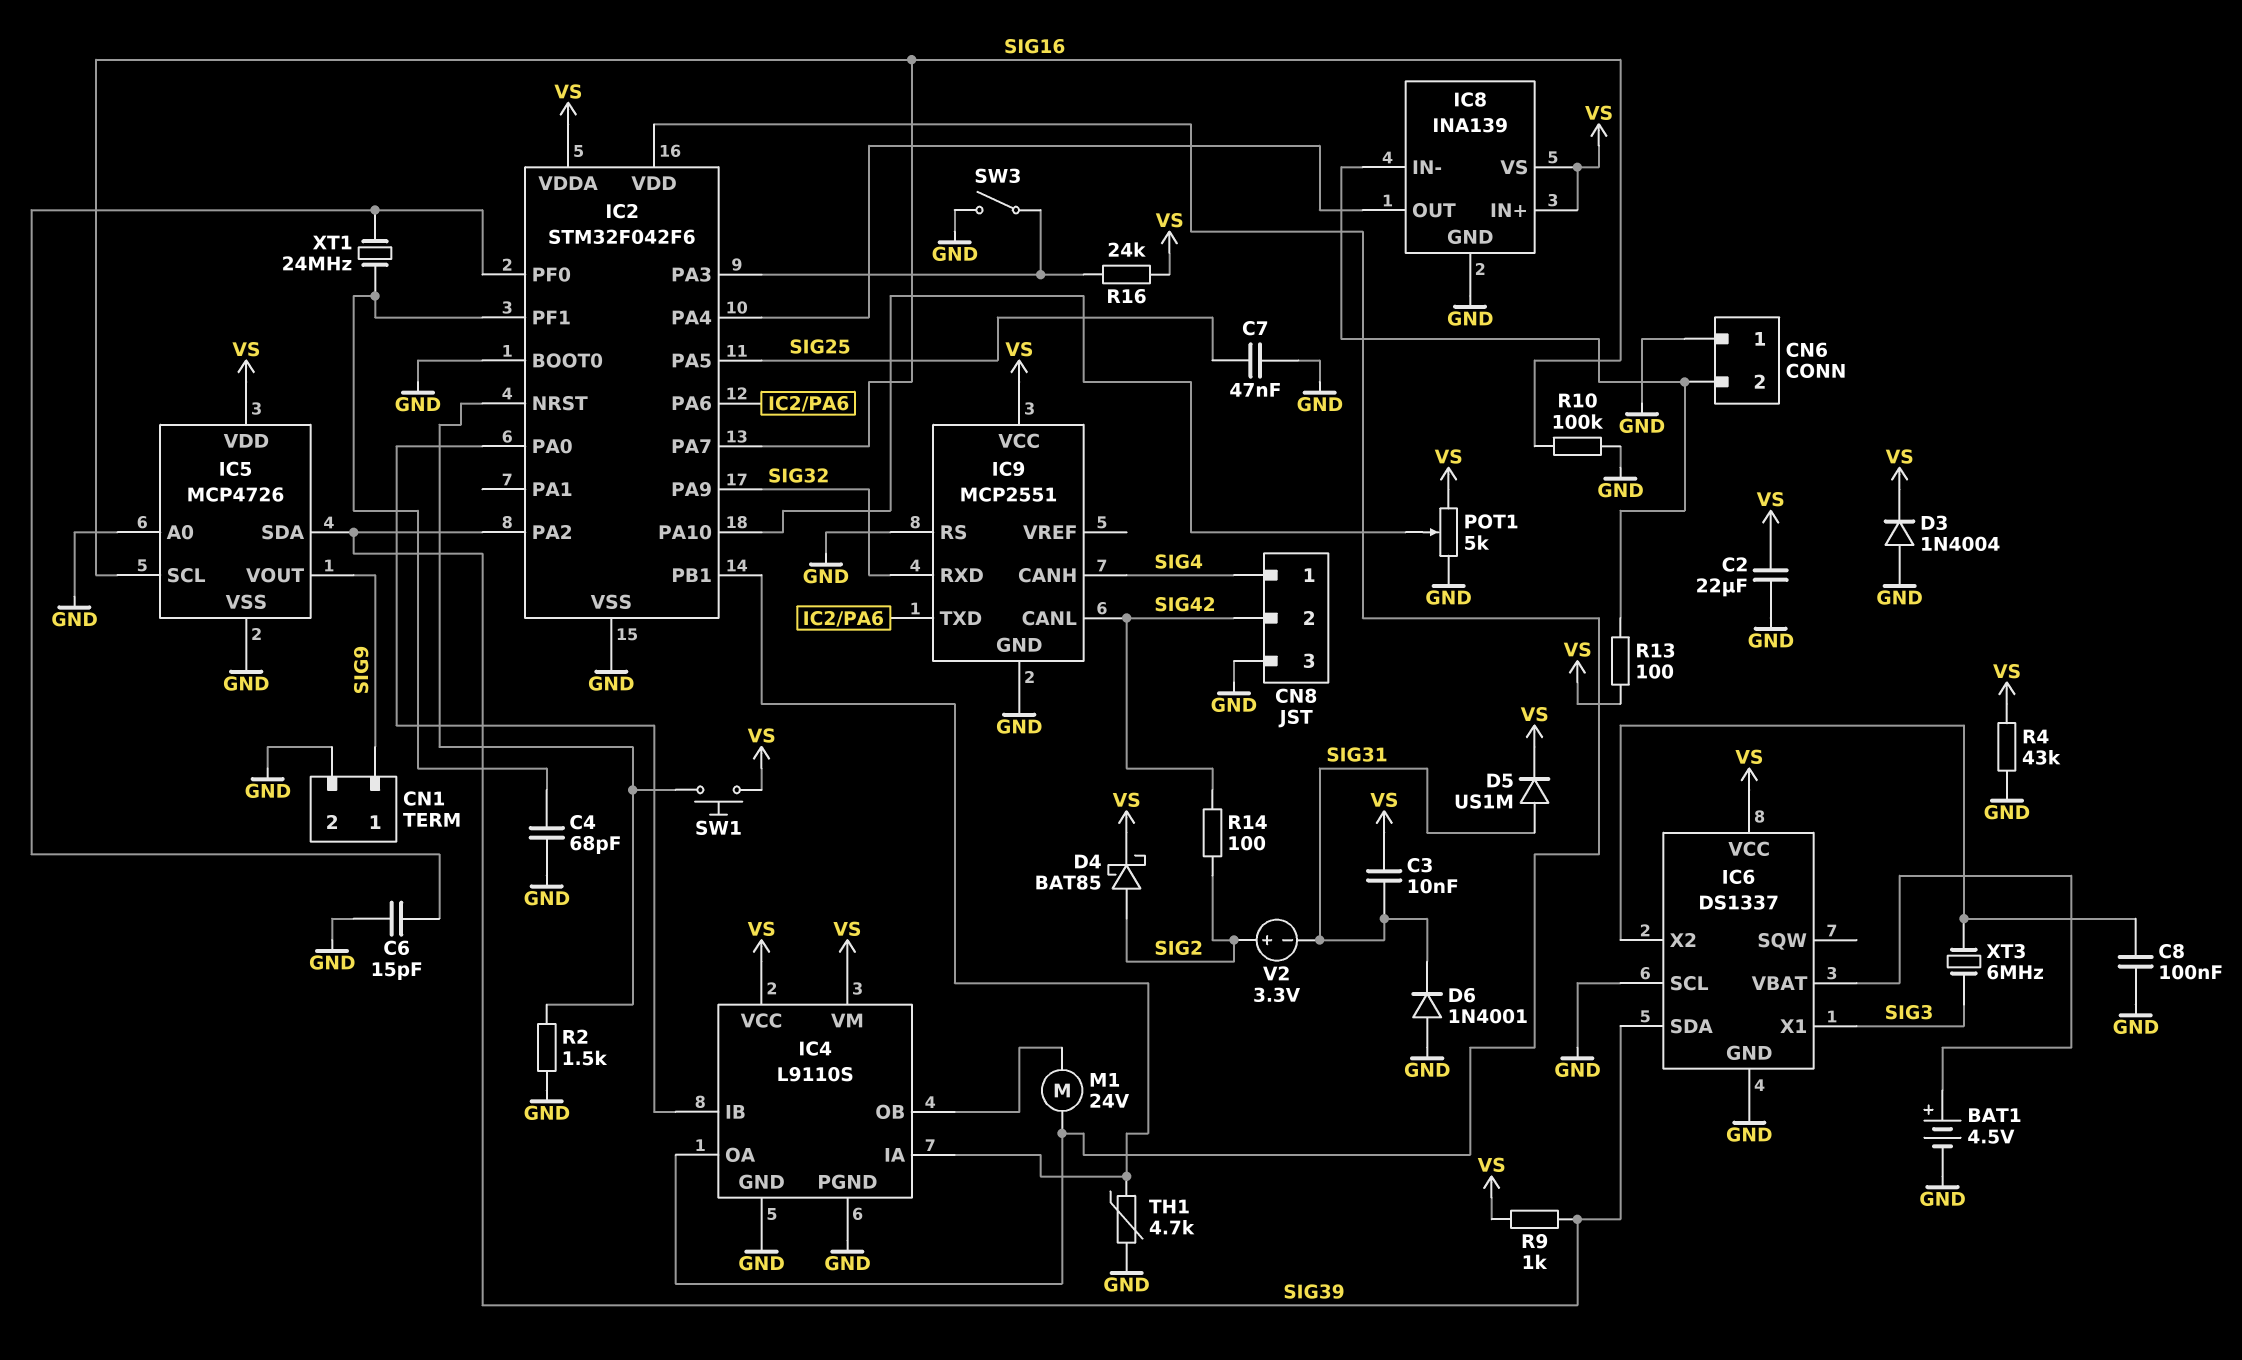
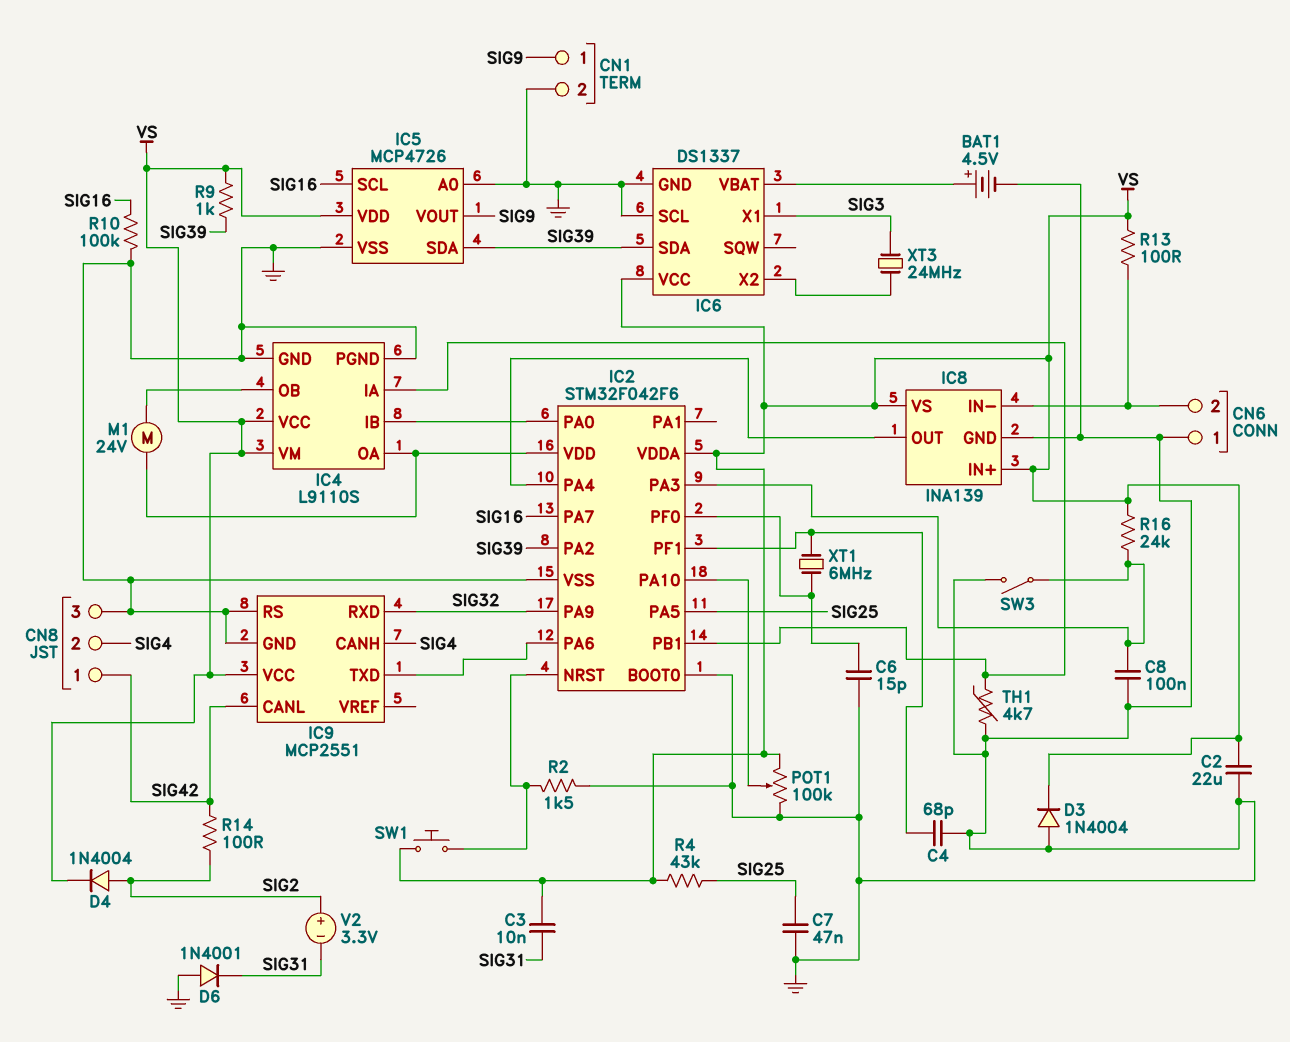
C8: 100nF (GND, IC6/X2) -> 100nF (GND, IC2/PA3)
CN8 pin 1: SIG4 -> SIG42
CN8 pin 2: SIG42 -> SIG4
D4: schottky BAT85 (A SIG2, K VS) -> diode 1N4004 (A SIG2, K VS)
D5: diode US1M (A SIG31, K VS) -> none
POT1: 5k (GND, VS, wiper IC2/PA10) -> 100k (GND, VS, wiper IC2/PA10)
R4: 43k (GND, VS) -> 43k (SIG25, VS)
XT1: 24MHz (IC2/PF0, IC2/PF1) -> 6MHz (IC2/PF0, IC2/PF1)
XT3: 6MHz (IC6/X2, SIG3) -> 24MHz (IC6/X2, SIG3)

